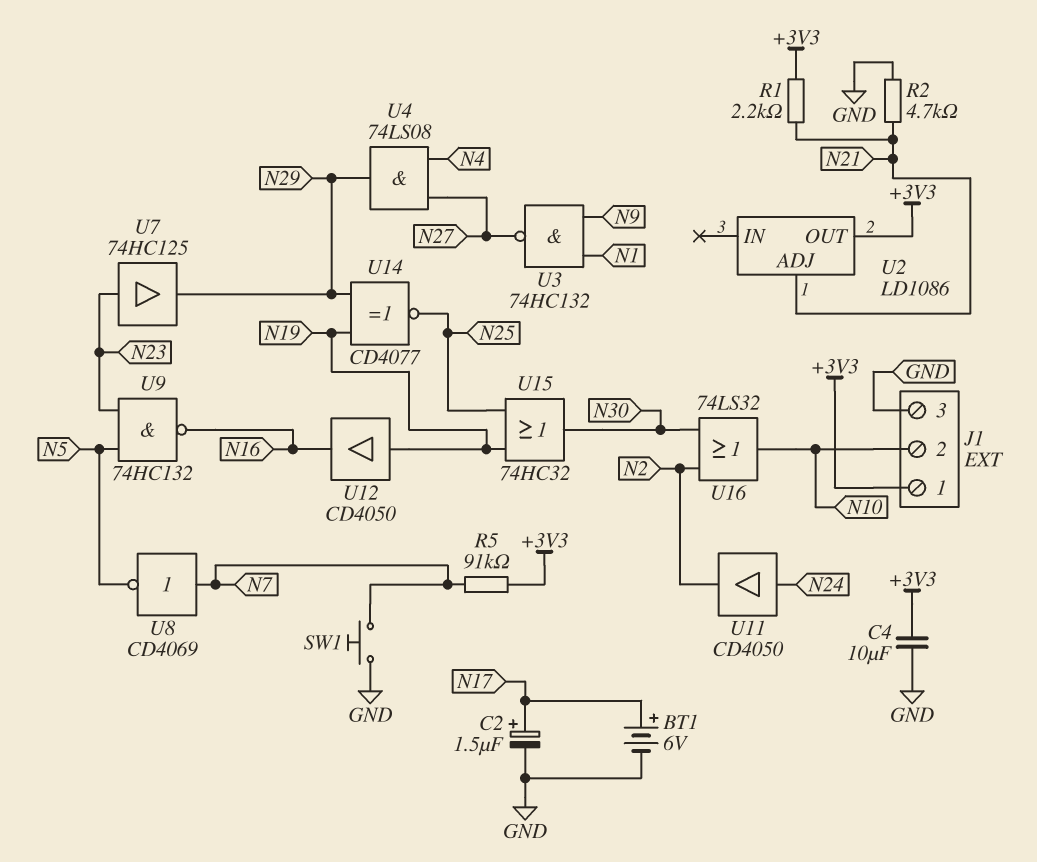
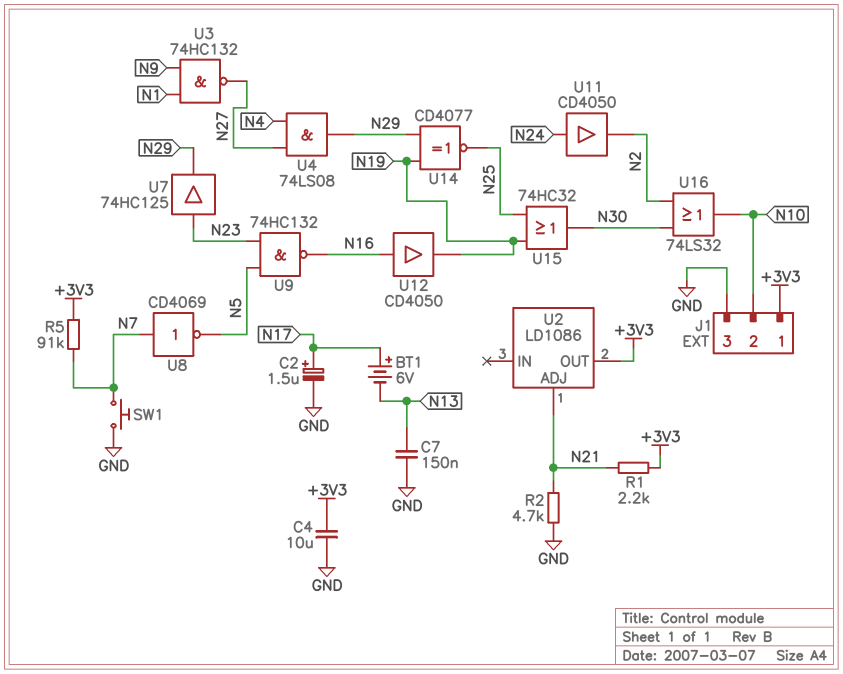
BT1: 6V (plus N17, minus GND) -> 6V (plus N17, minus N13)
C7: none -> 150nF (GND, N13)
U12: buffer CD4050 (in N19, out N16) -> buffer CD4050 (in N16, out N19)

